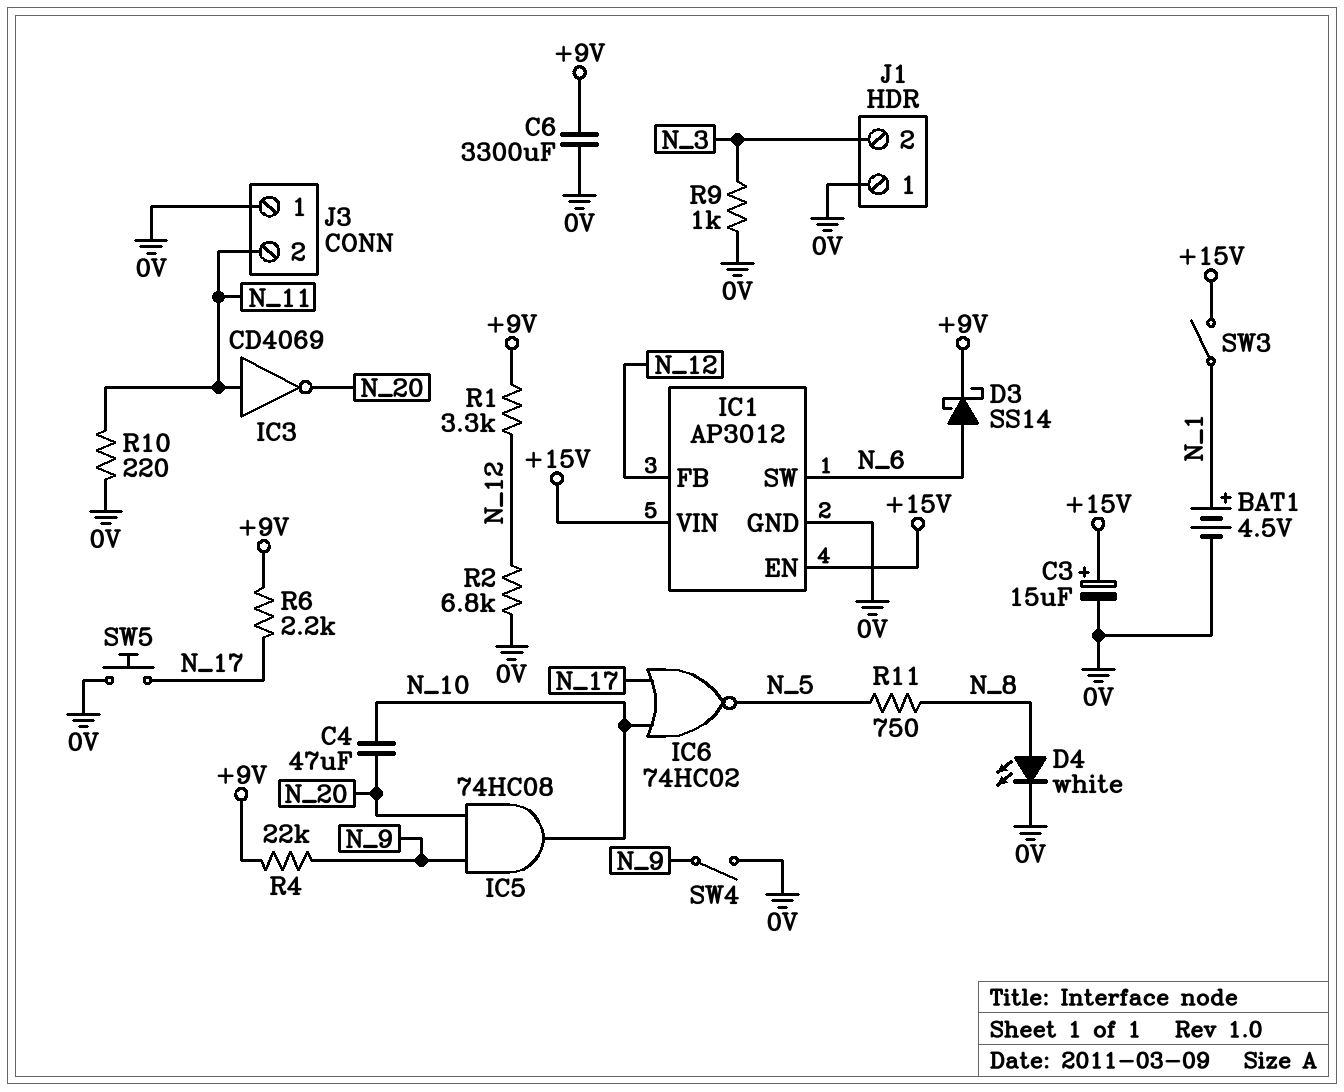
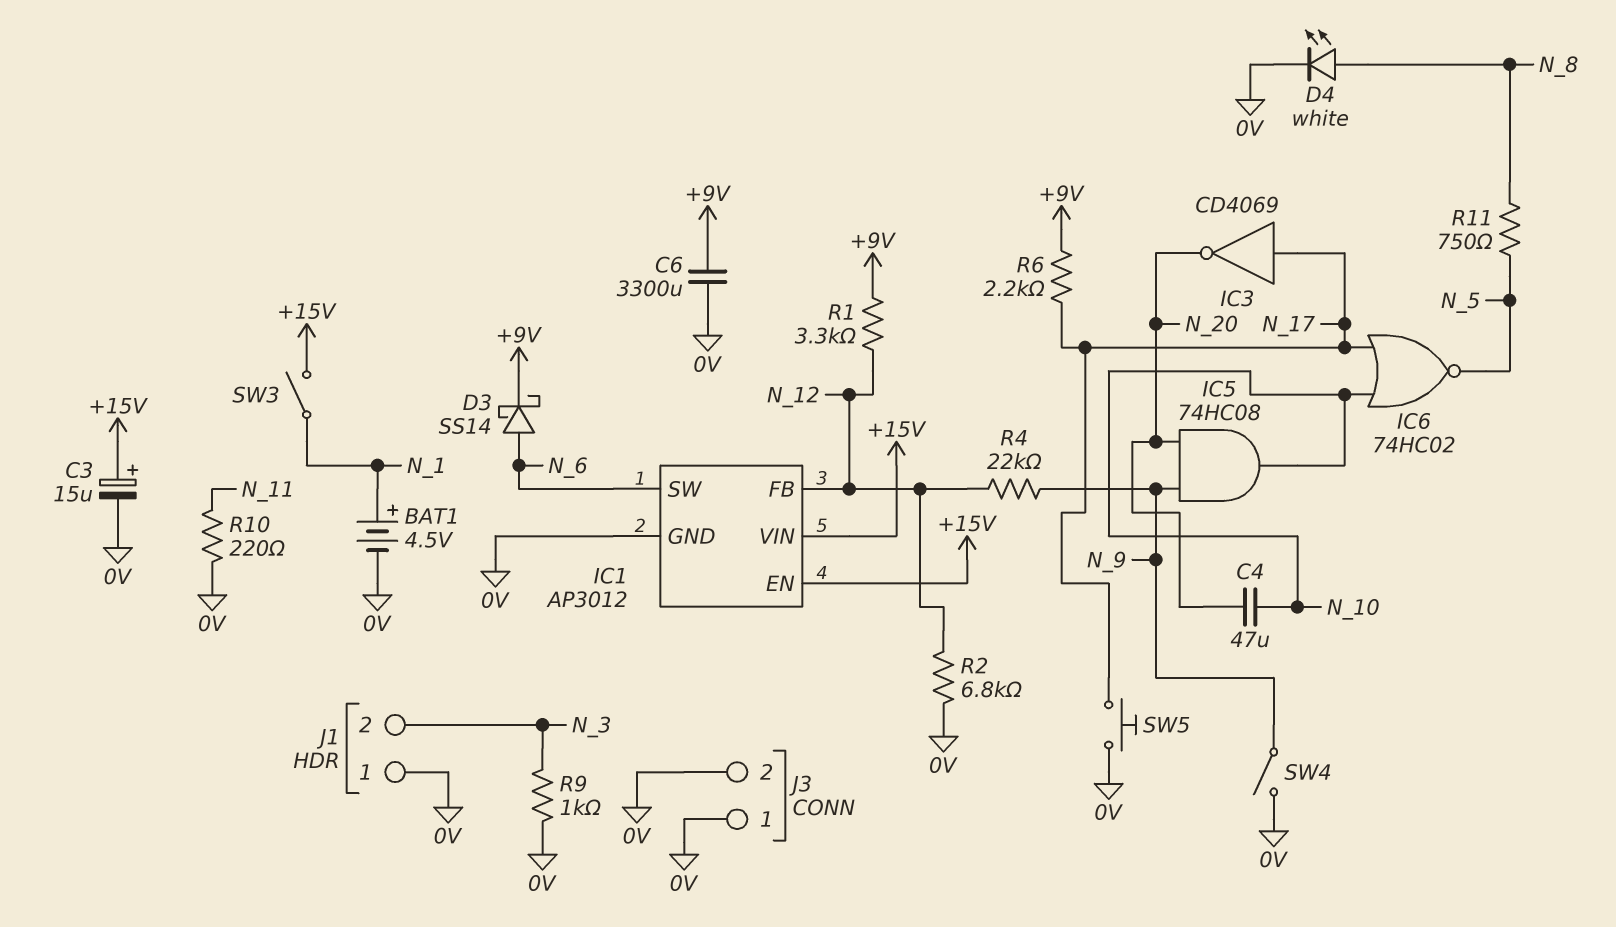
IC3: NOT CD4069 (in N_11, out N_20) -> NOT CD4069 (in N_17, out N_20)
J3 pin 2: N_11 -> 0V
R4: 22k (+9V, N_9) -> 22k (N_9, N_12)

